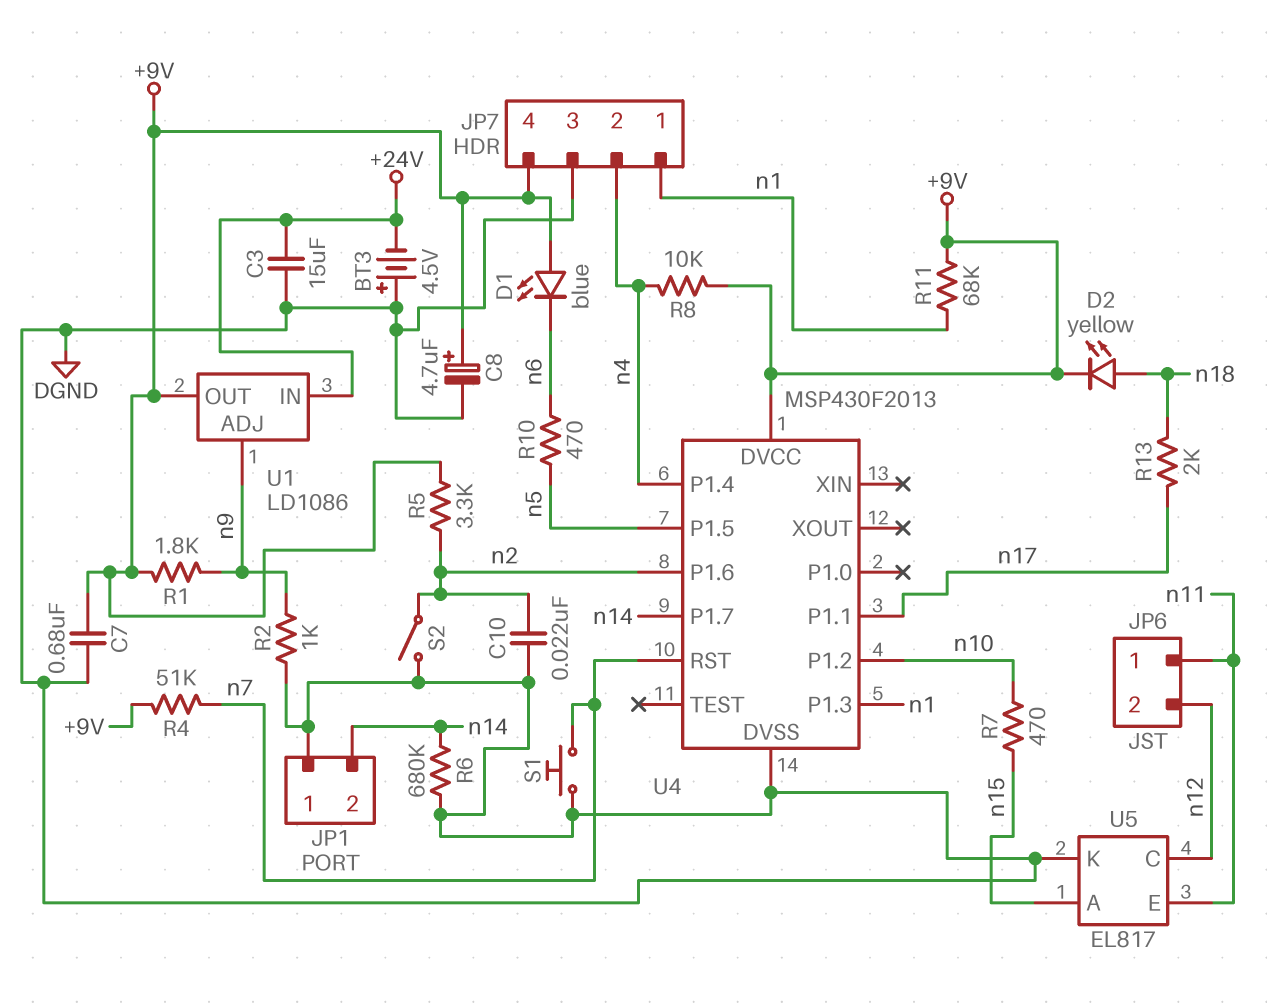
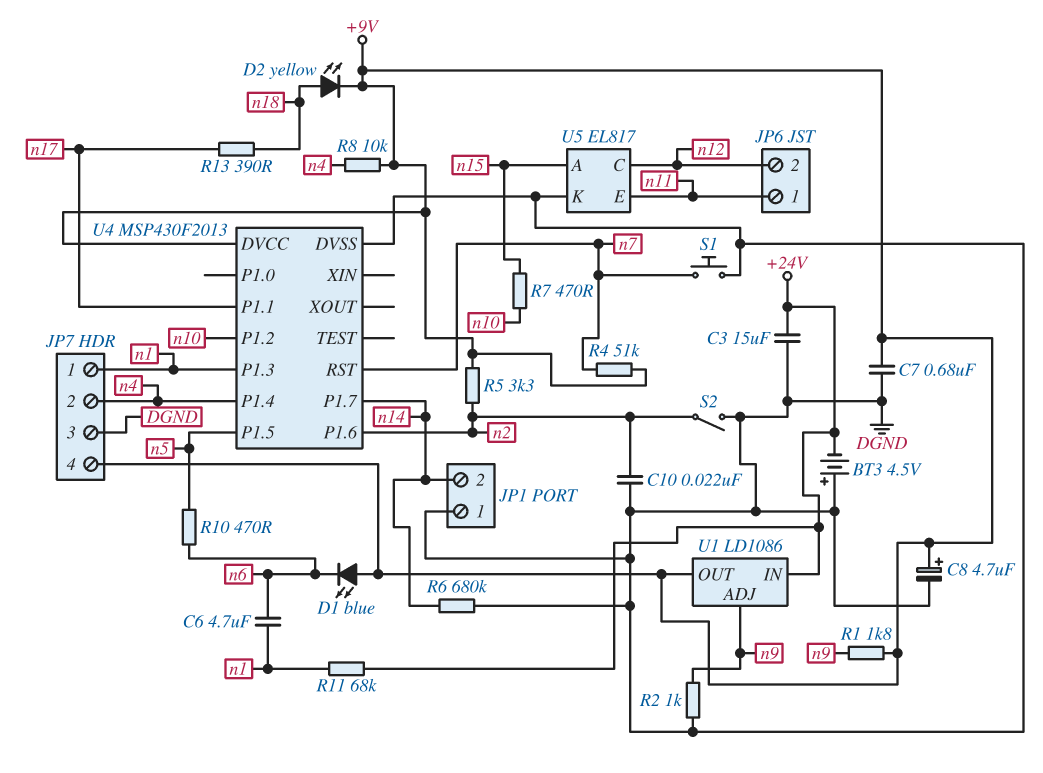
C6: none -> 4.7uF (n1, n6)
R11: 68k (+9V, n1) -> 68k (+24V, n1)
R13: 2k (n17, n18) -> 390 (n17, n18)

